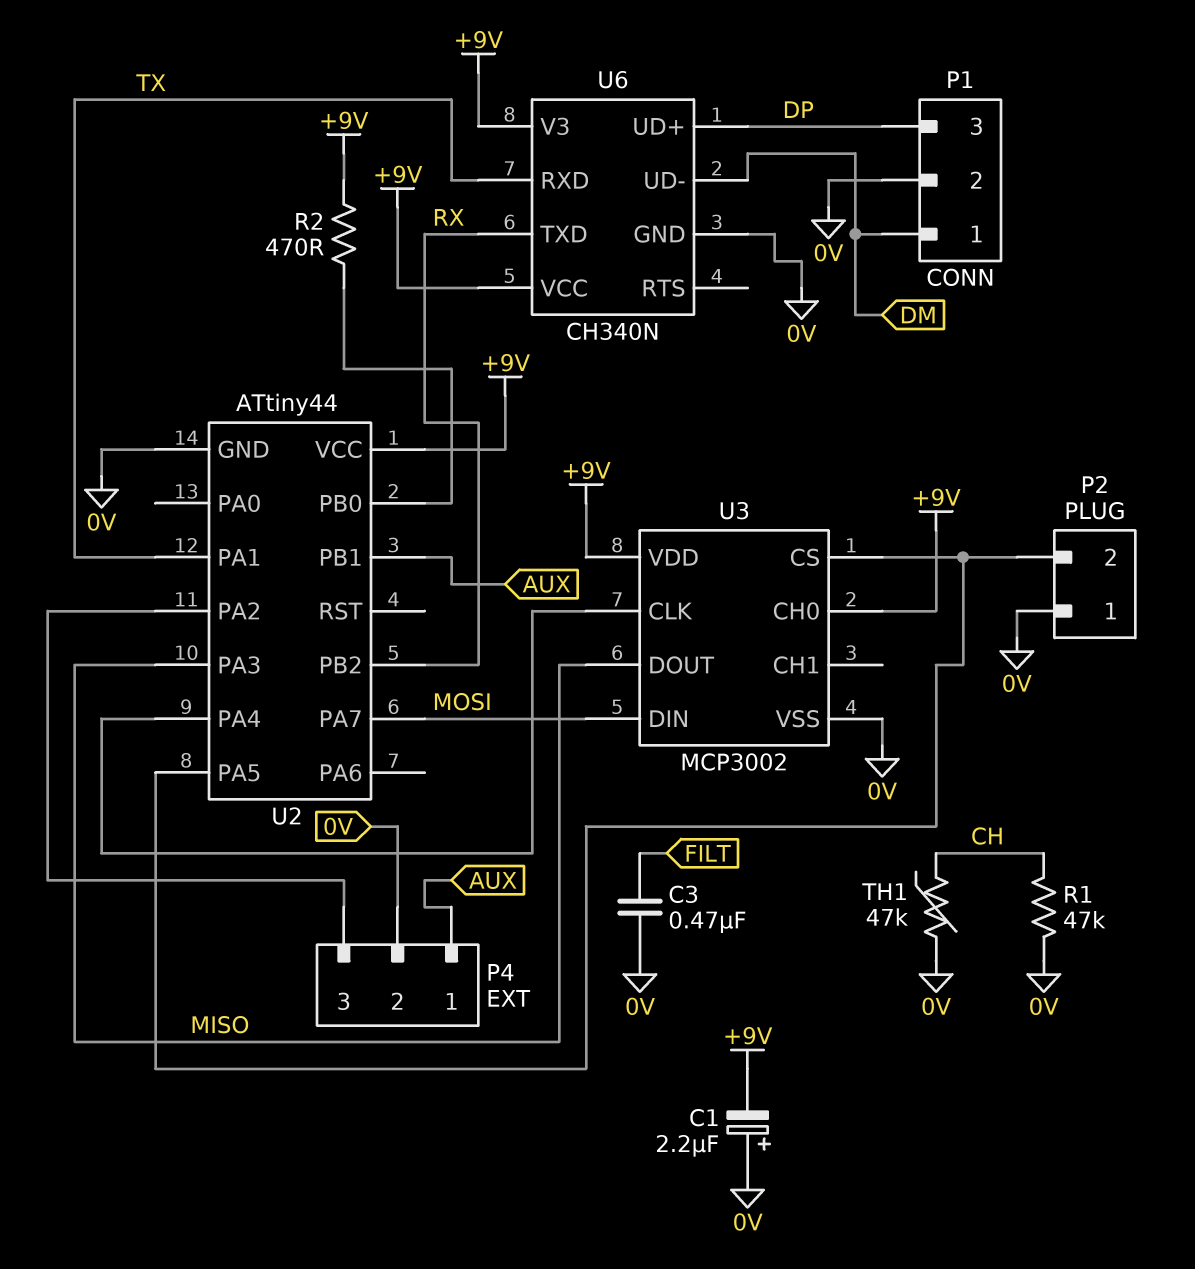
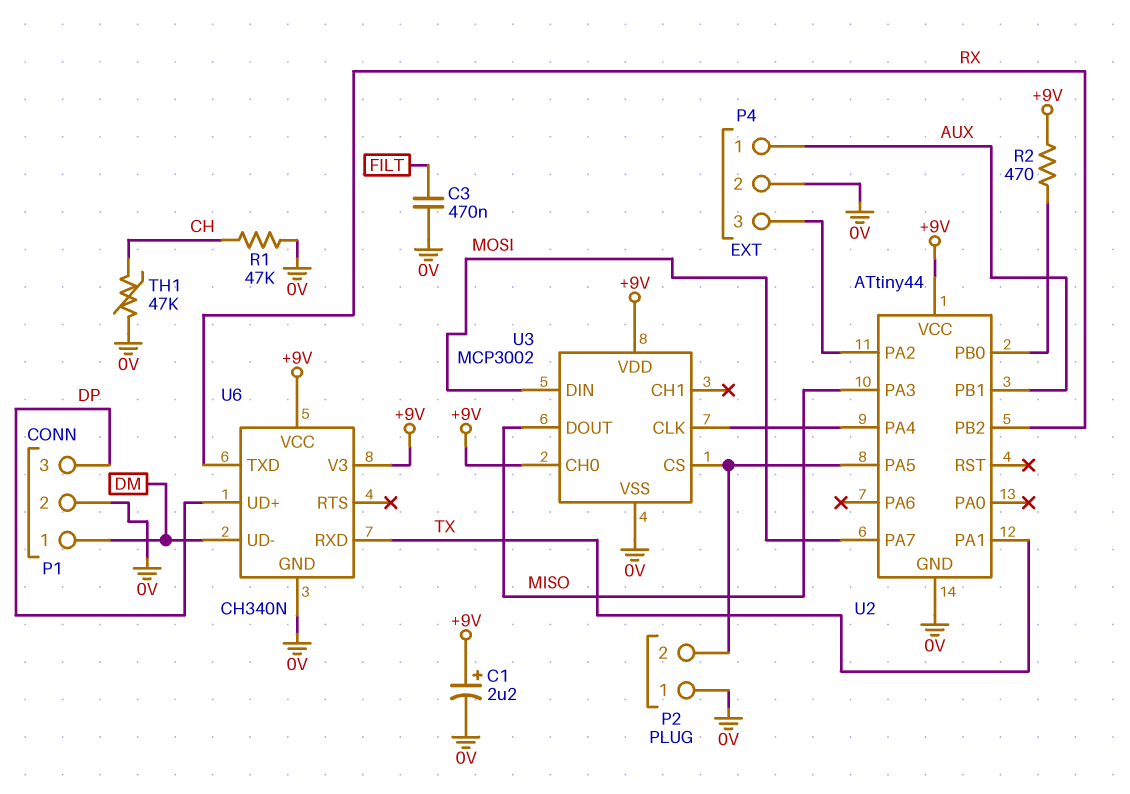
C1: 2.2uF (plus 0V, minus +9V) -> 2.2uF (plus +9V, minus 0V)

